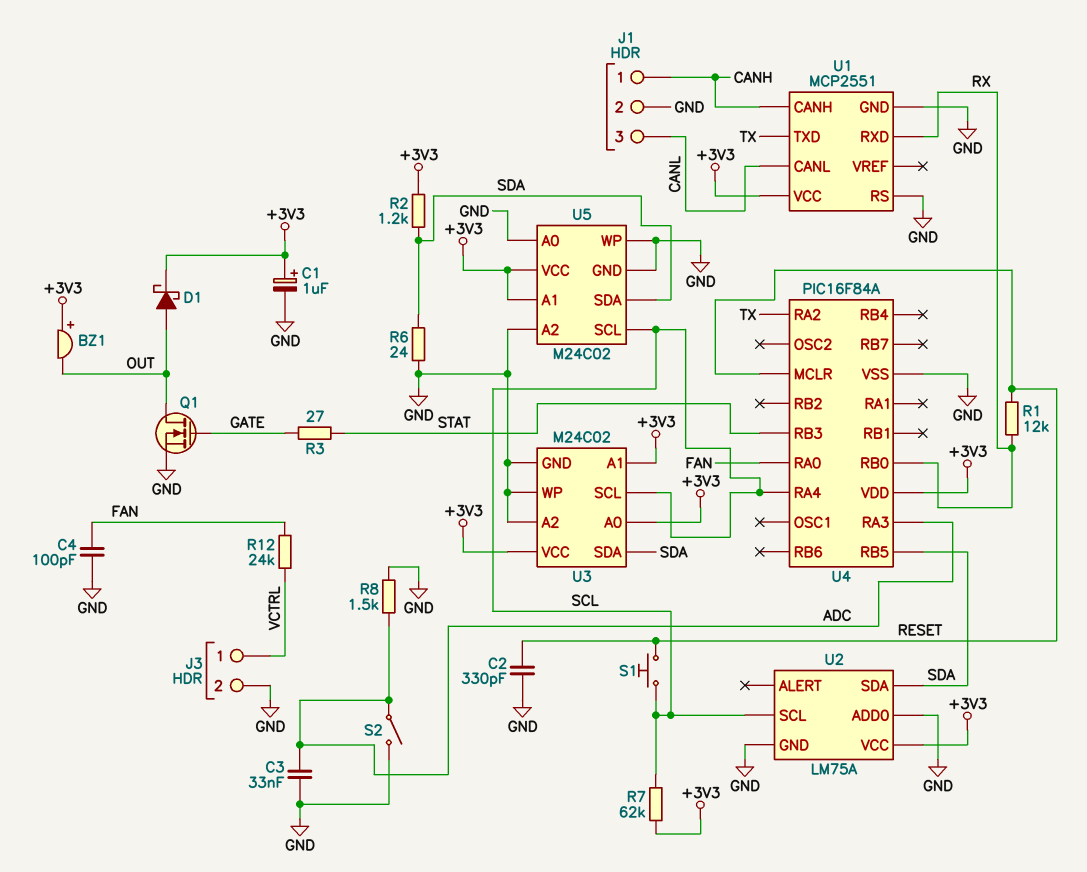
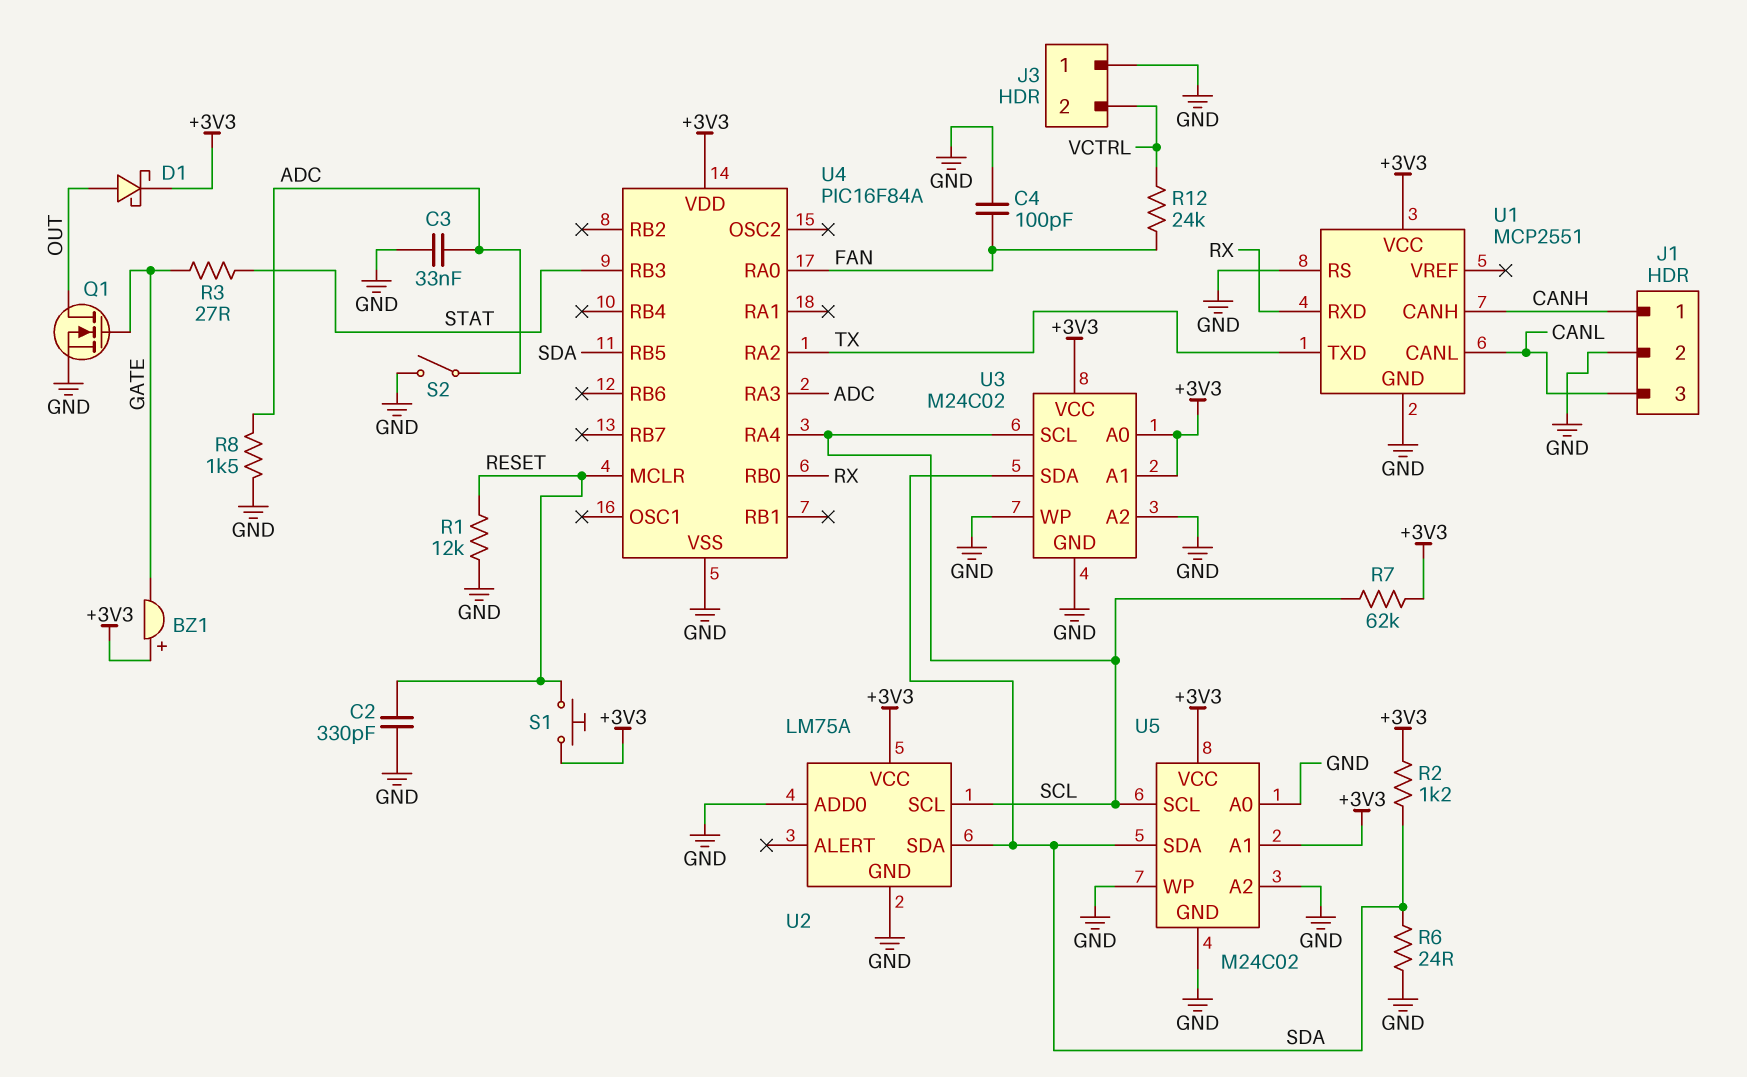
BZ1: buzzer (plus +3V3, minus OUT) -> buzzer (plus +3V3, minus GATE)
C1: 1uF (plus +3V3, minus GND) -> none
J3 pin 1: VCTRL -> GND
J3 pin 2: GND -> VCTRL
R1: 12k (RESET, RX) -> 12k (GND, RESET)
S1: button (RESET, SCL) -> button (+3V3, RESET)

